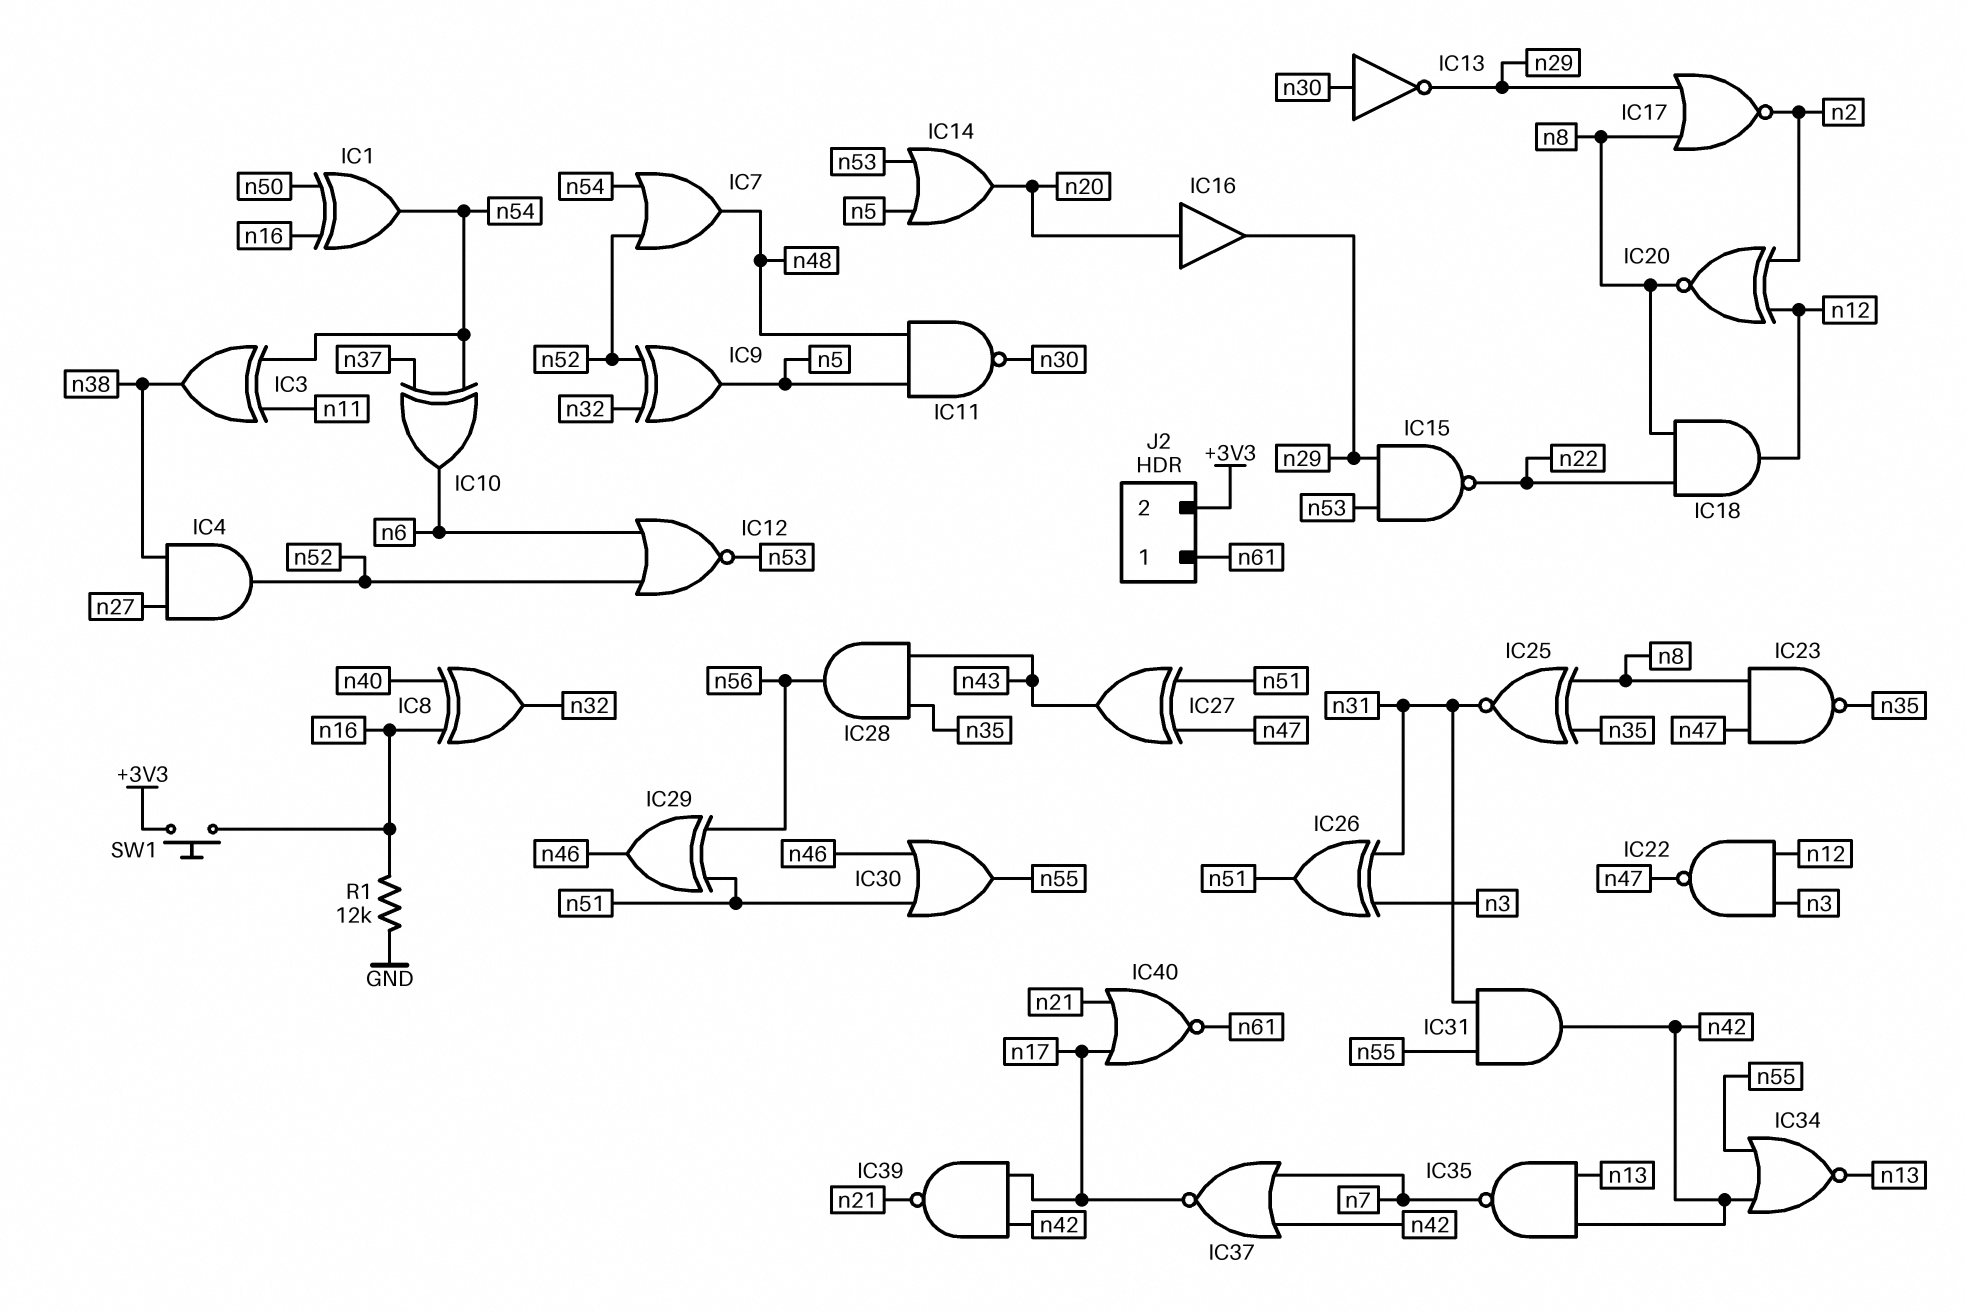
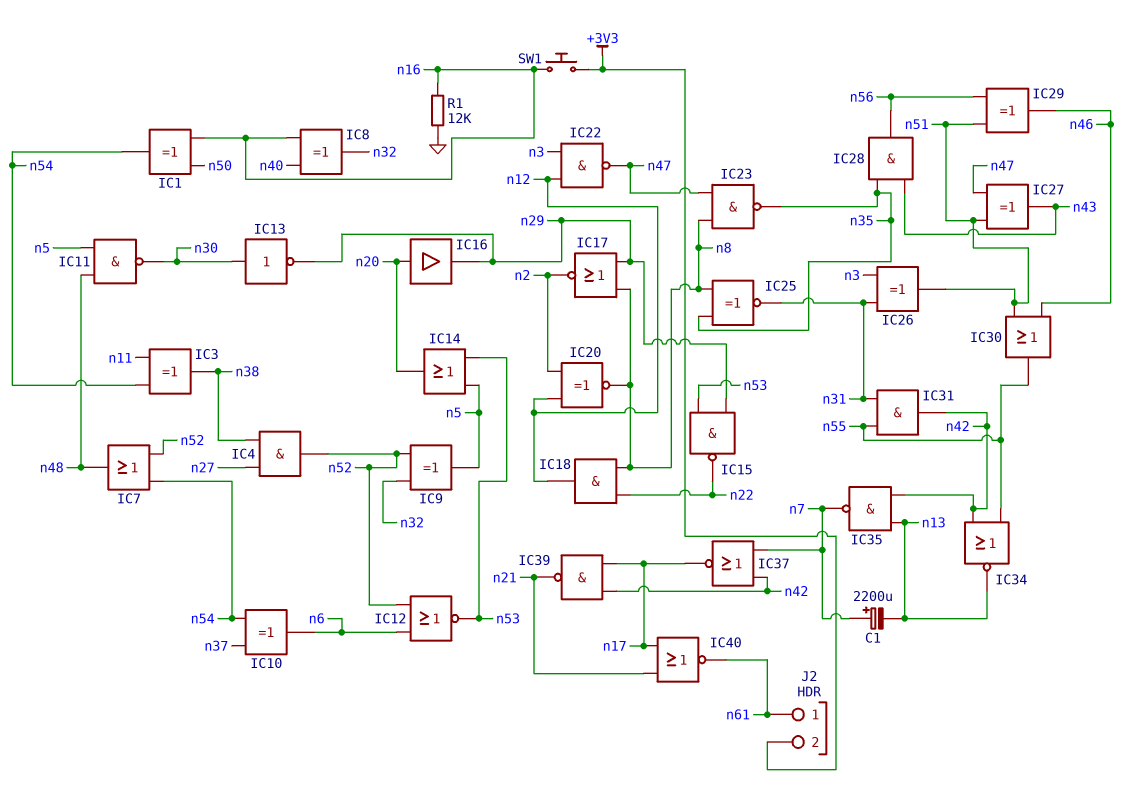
C1: none -> 2200uF (plus n7, minus n13)

